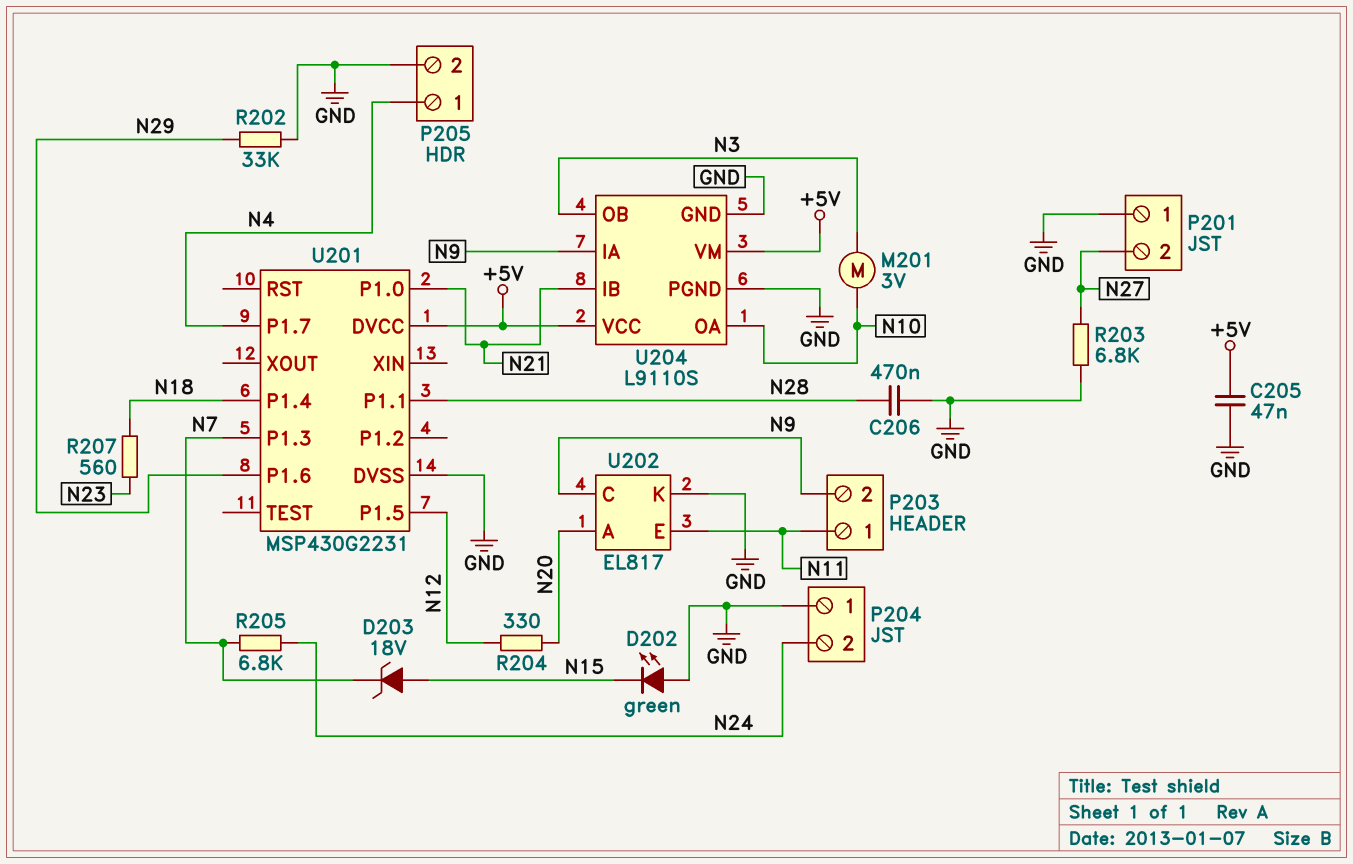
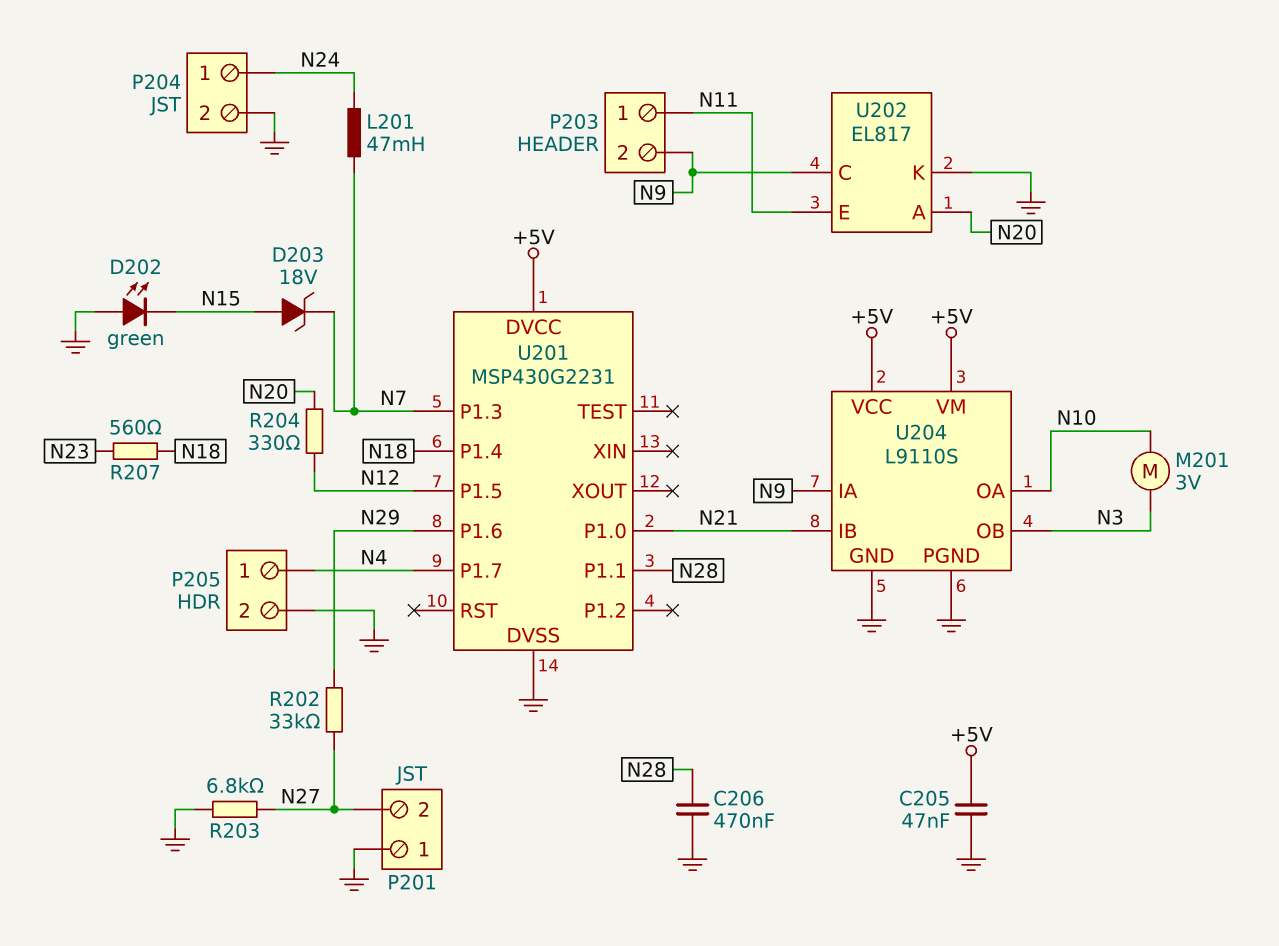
L201: none -> 47mH (N7, N24)
P204 pin 1: GND -> N24
P204 pin 2: N24 -> GND
R202: 33k (GND, N29) -> 33k (N27, N29)
R205: 6.8k (N7, N24) -> none

